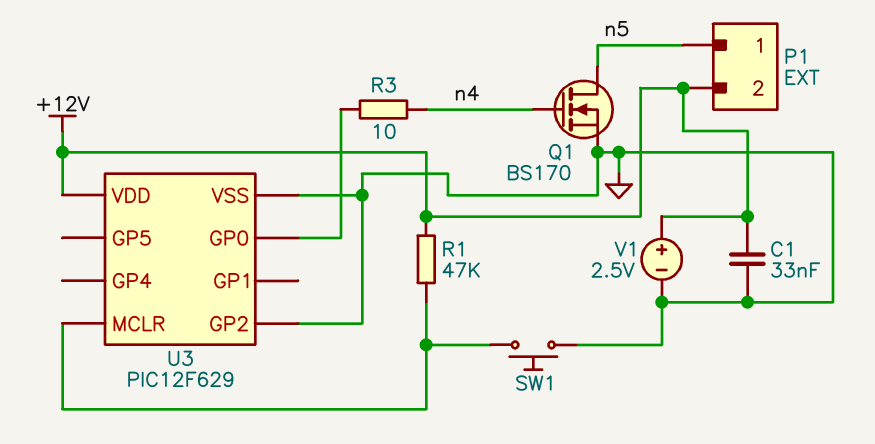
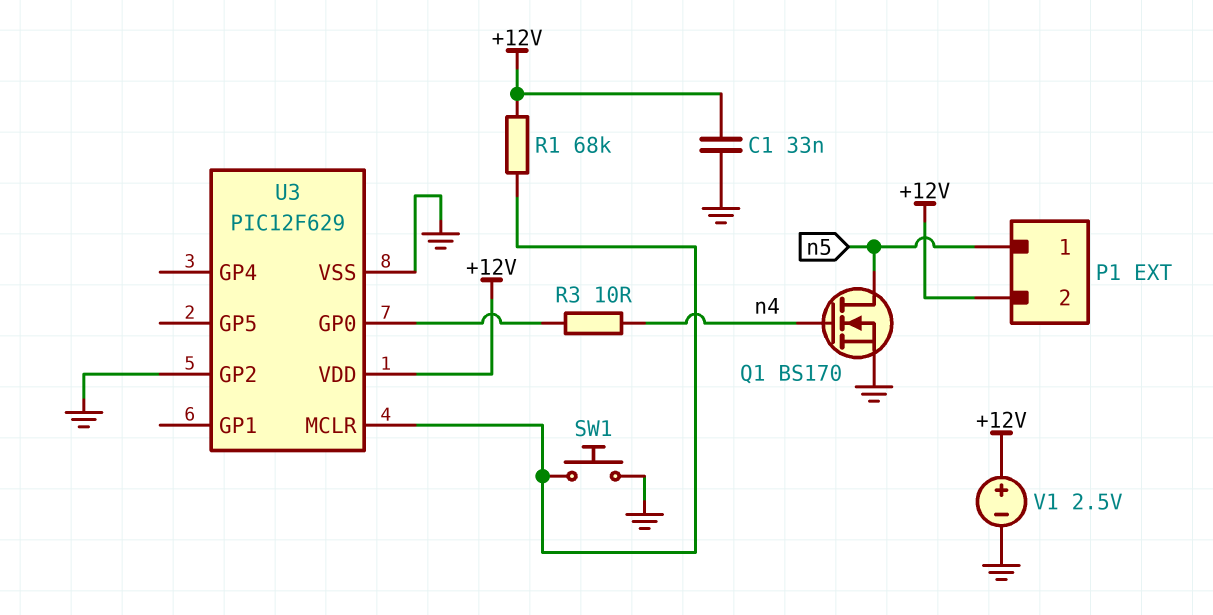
R1: 47k (+12V, U3/MCLR) -> 68k (+12V, U3/MCLR)

